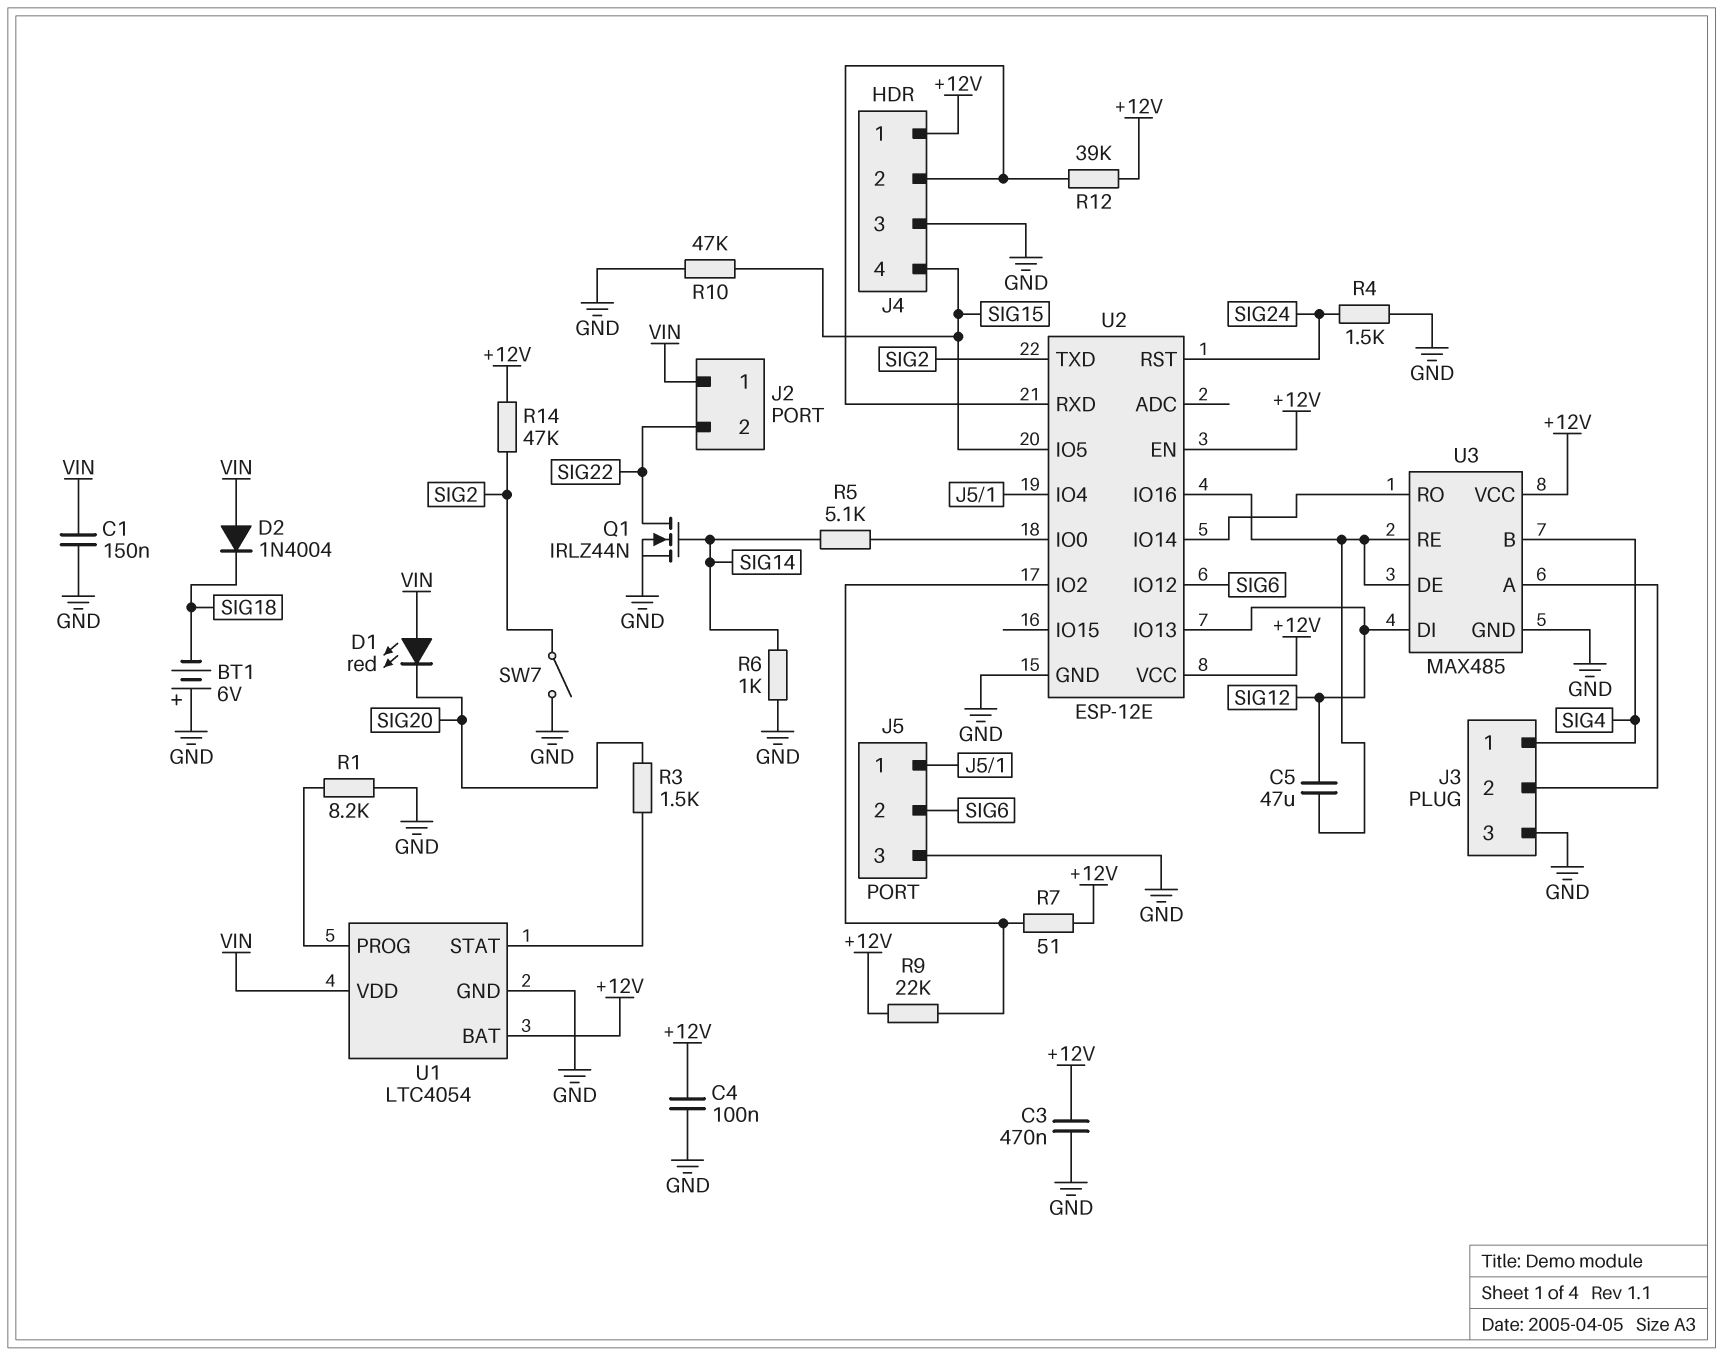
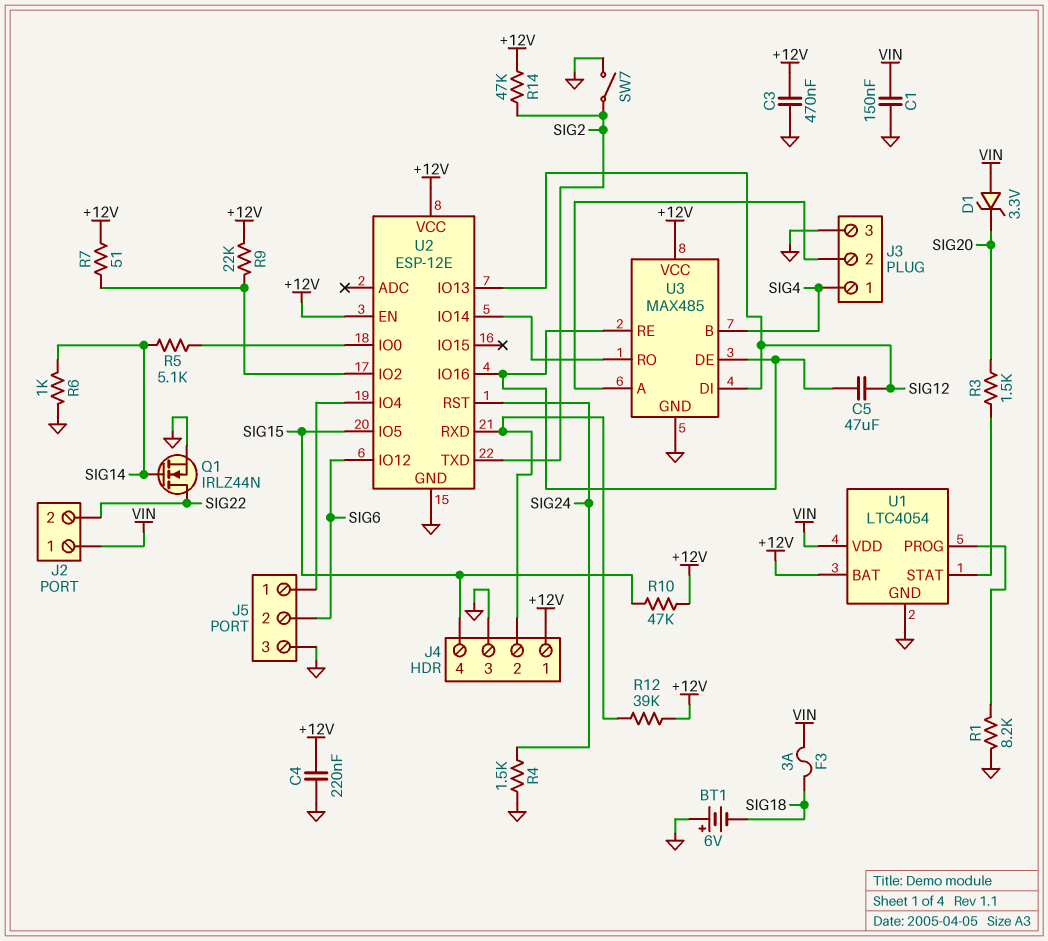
C4: 100nF (+12V, GND) -> 220nF (+12V, GND)
D1: LED red (A VIN, K SIG20) -> zener 3.3V (A VIN, K SIG20)
D2: diode 1N4004 (A VIN, K SIG18) -> none
F3: none -> 3A (SIG18, VIN)
R10: 47k (GND, SIG15) -> 47k (+12V, SIG15)

